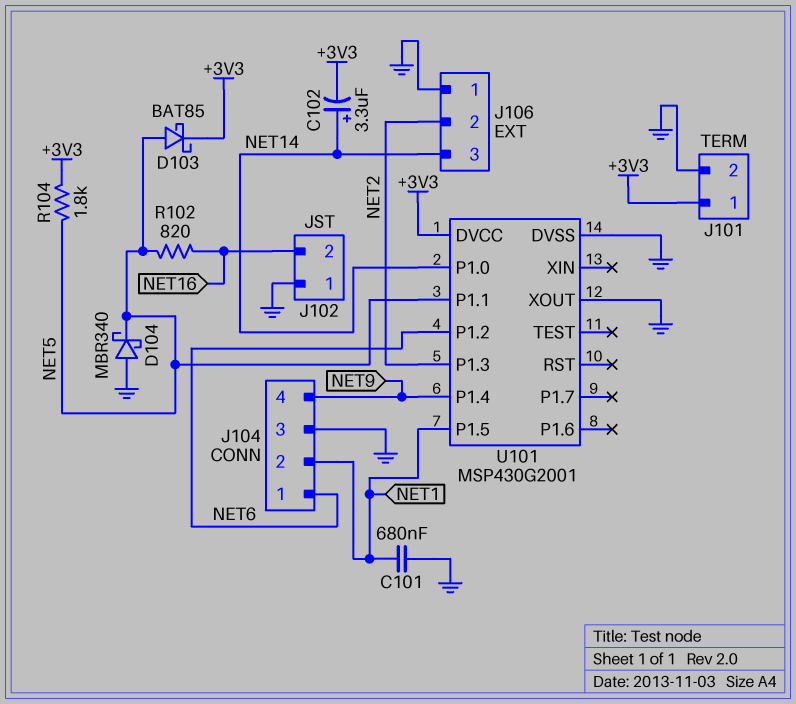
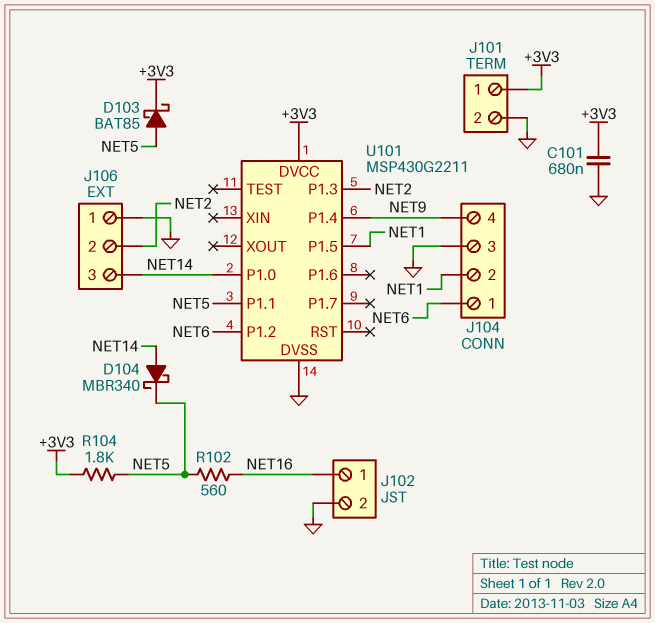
C101: 680nF (GND, NET1) -> 680nF (+3V3, GND)
C102: 3.3uF (plus NET14, minus +3V3) -> none
D104: schottky MBR340 (A GND, K NET5) -> schottky MBR340 (A NET14, K NET5)
J102 pin 1: GND -> NET16
J102 pin 2: NET16 -> GND
R102: 820 (NET5, NET16) -> 560 (NET5, NET16)
U101: MSP430G2001 -> MSP430G2211
U101 pin XOUT: GND -> none

